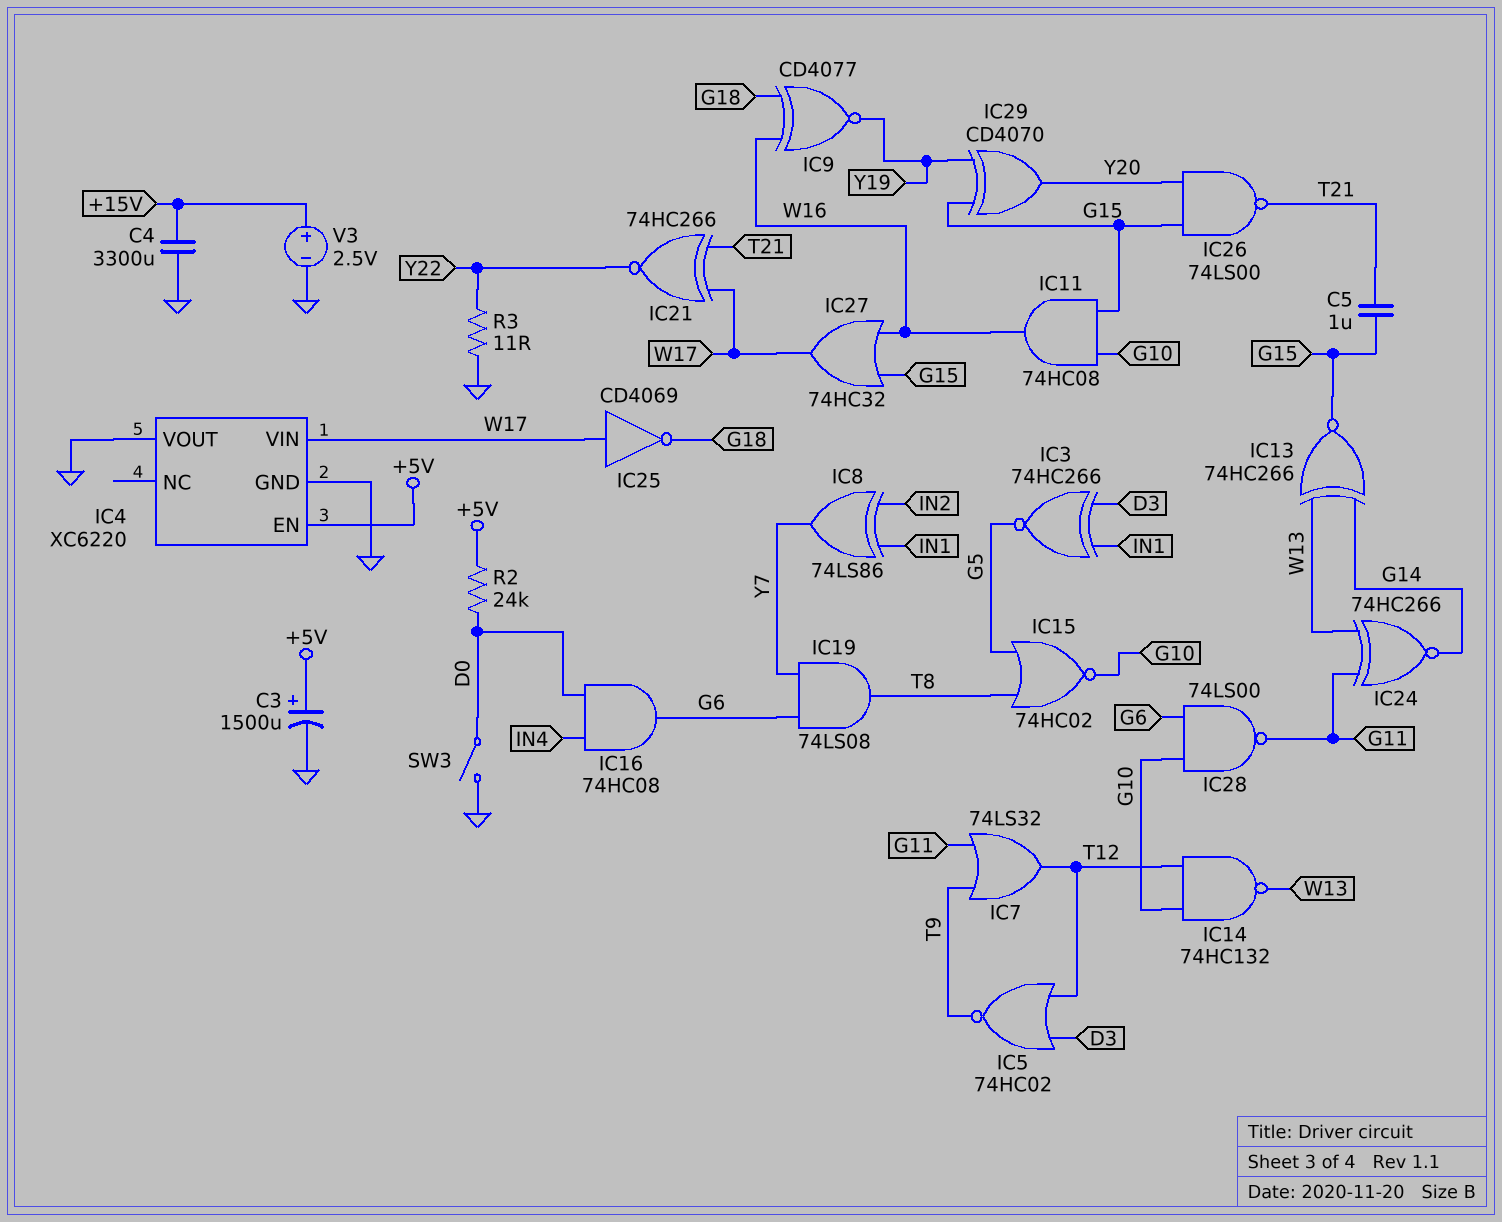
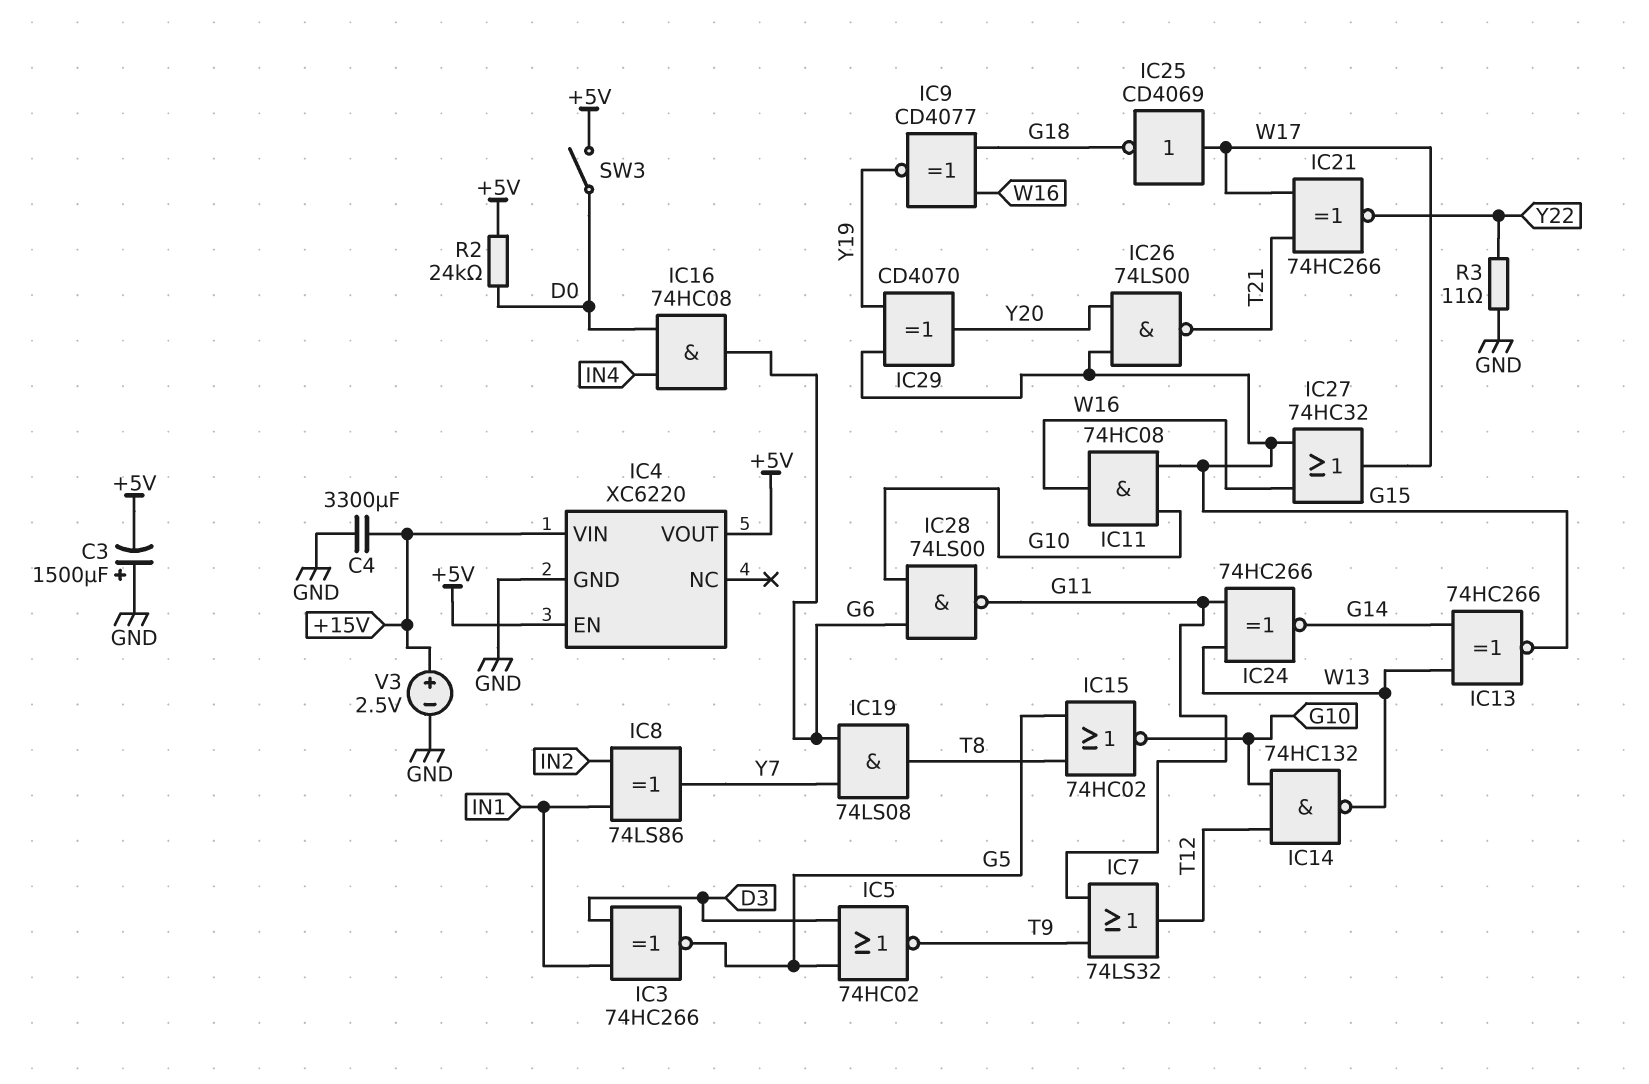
C3: 1500uF (plus +5V, minus GND) -> 1500uF (plus GND, minus +5V)
C5: 1uF (G15, T21) -> none
IC4 pin VIN: W17 -> +15V
IC4 pin VOUT: GND -> +5V
IC5: NOR 74HC02 (in D3, in T12, out T9) -> NOR 74HC02 (in D3, in G5, out T9)
SW3: switch (D0, GND) -> switch (+5V, D0)

